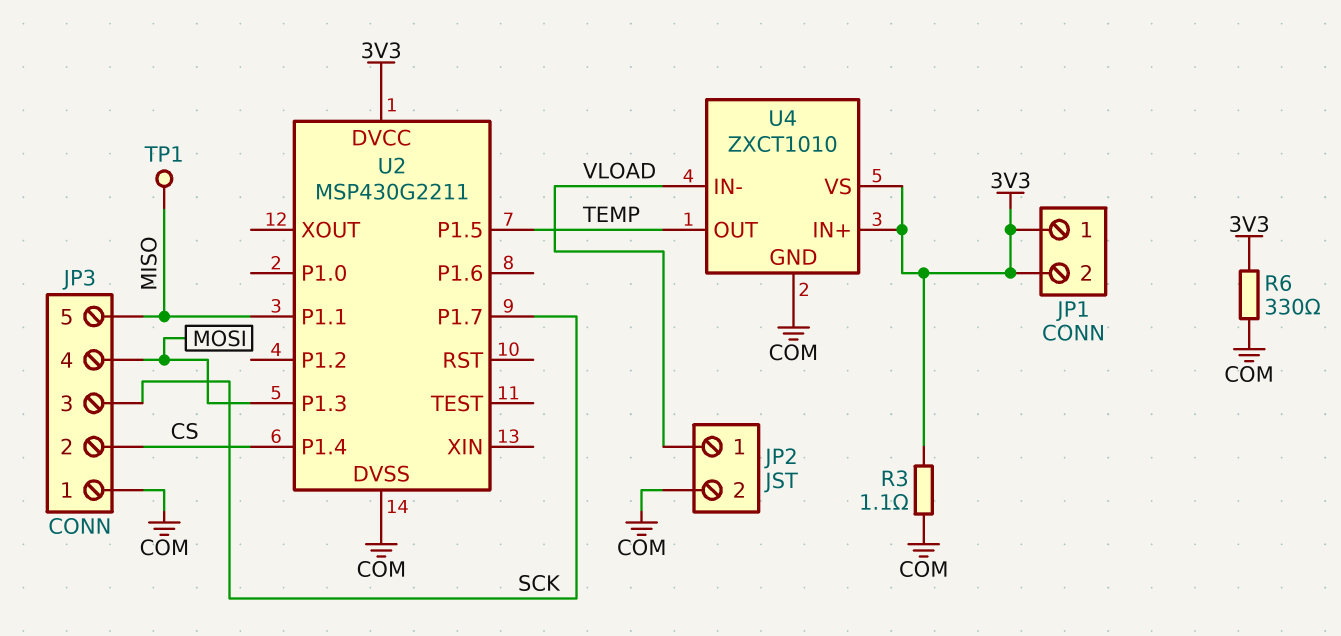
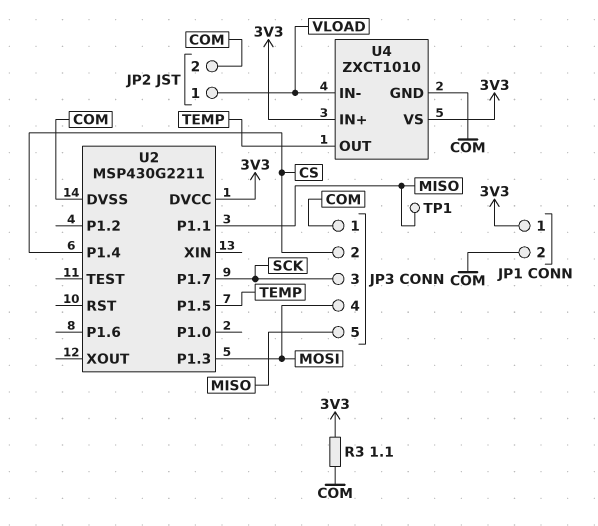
JP1 pin 2: 3V3 -> COM
R6: 330 (3V3, COM) -> none

